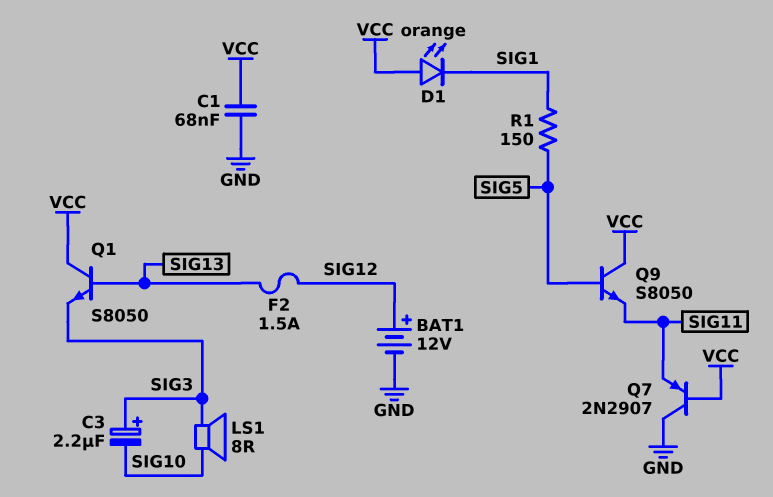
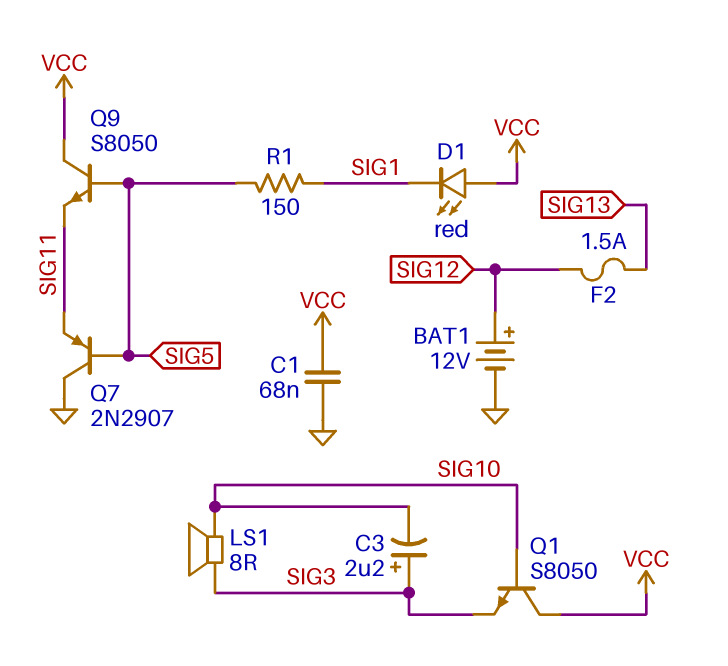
D1: LED orange (A VCC, K SIG1) -> LED red (A VCC, K SIG1)
Q1: NPN S8050 (B SIG13, C VCC, E SIG3) -> NPN S8050 (B SIG10, C VCC, E SIG3)
Q7: PNP 2N2907 (B VCC, C GND, E SIG11) -> PNP 2N2907 (B SIG5, C GND, E SIG11)

